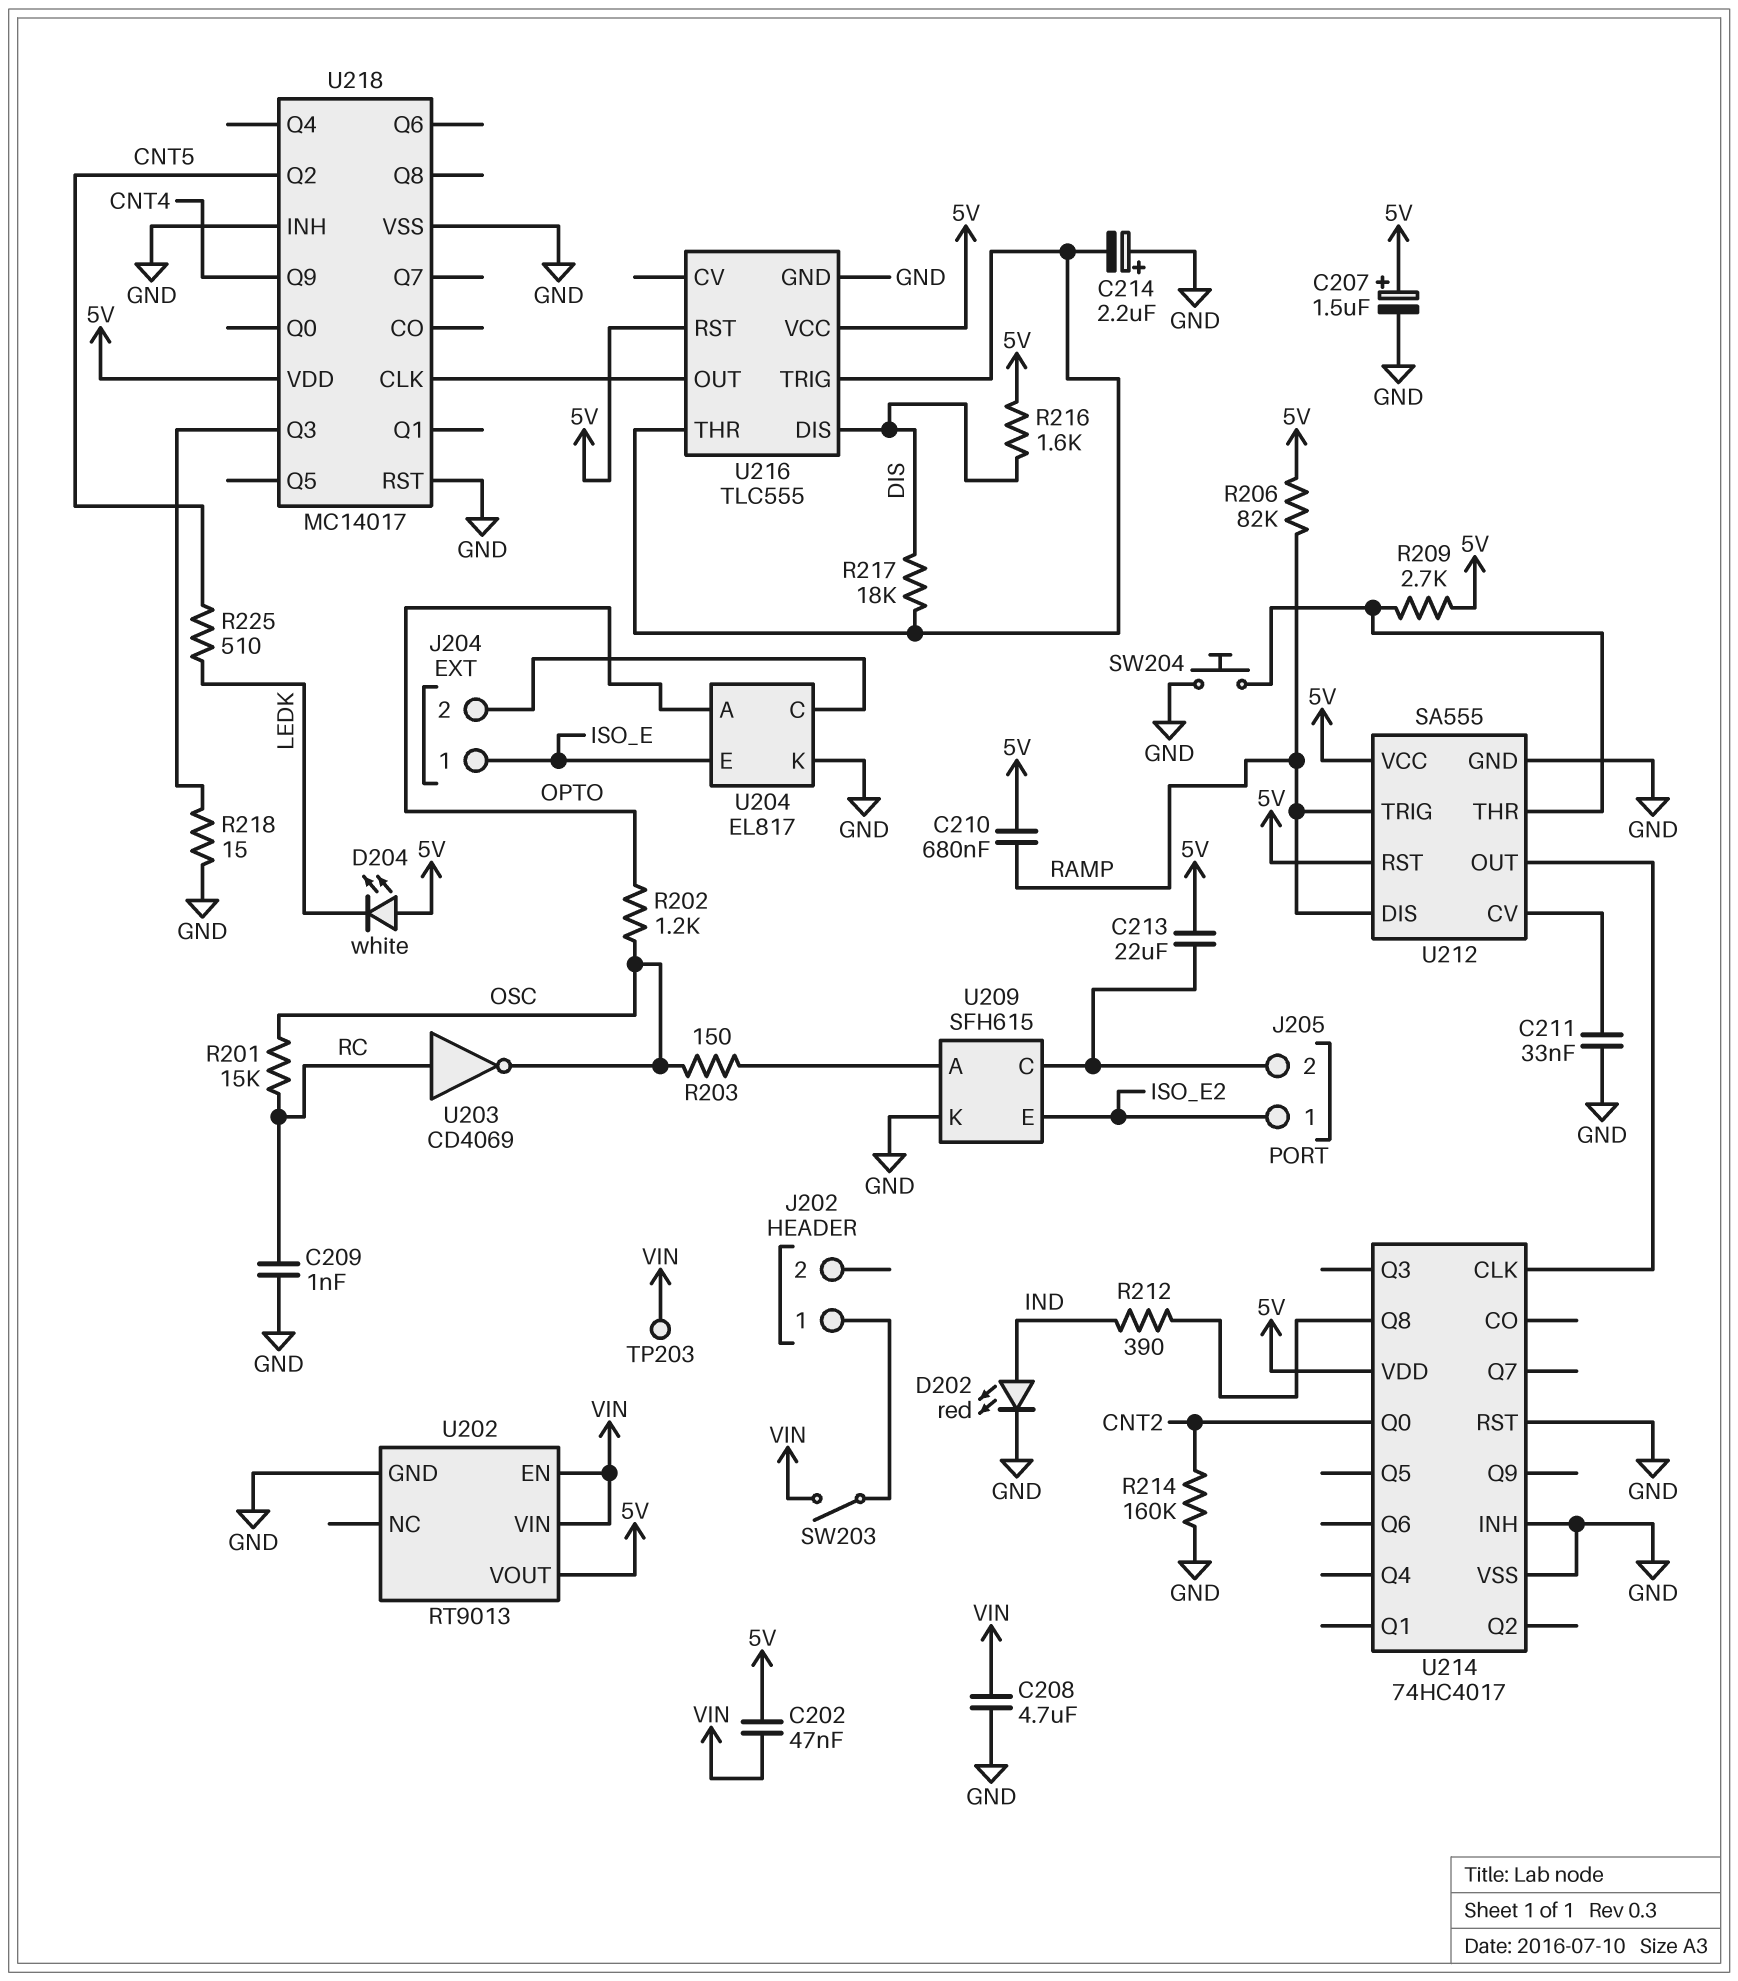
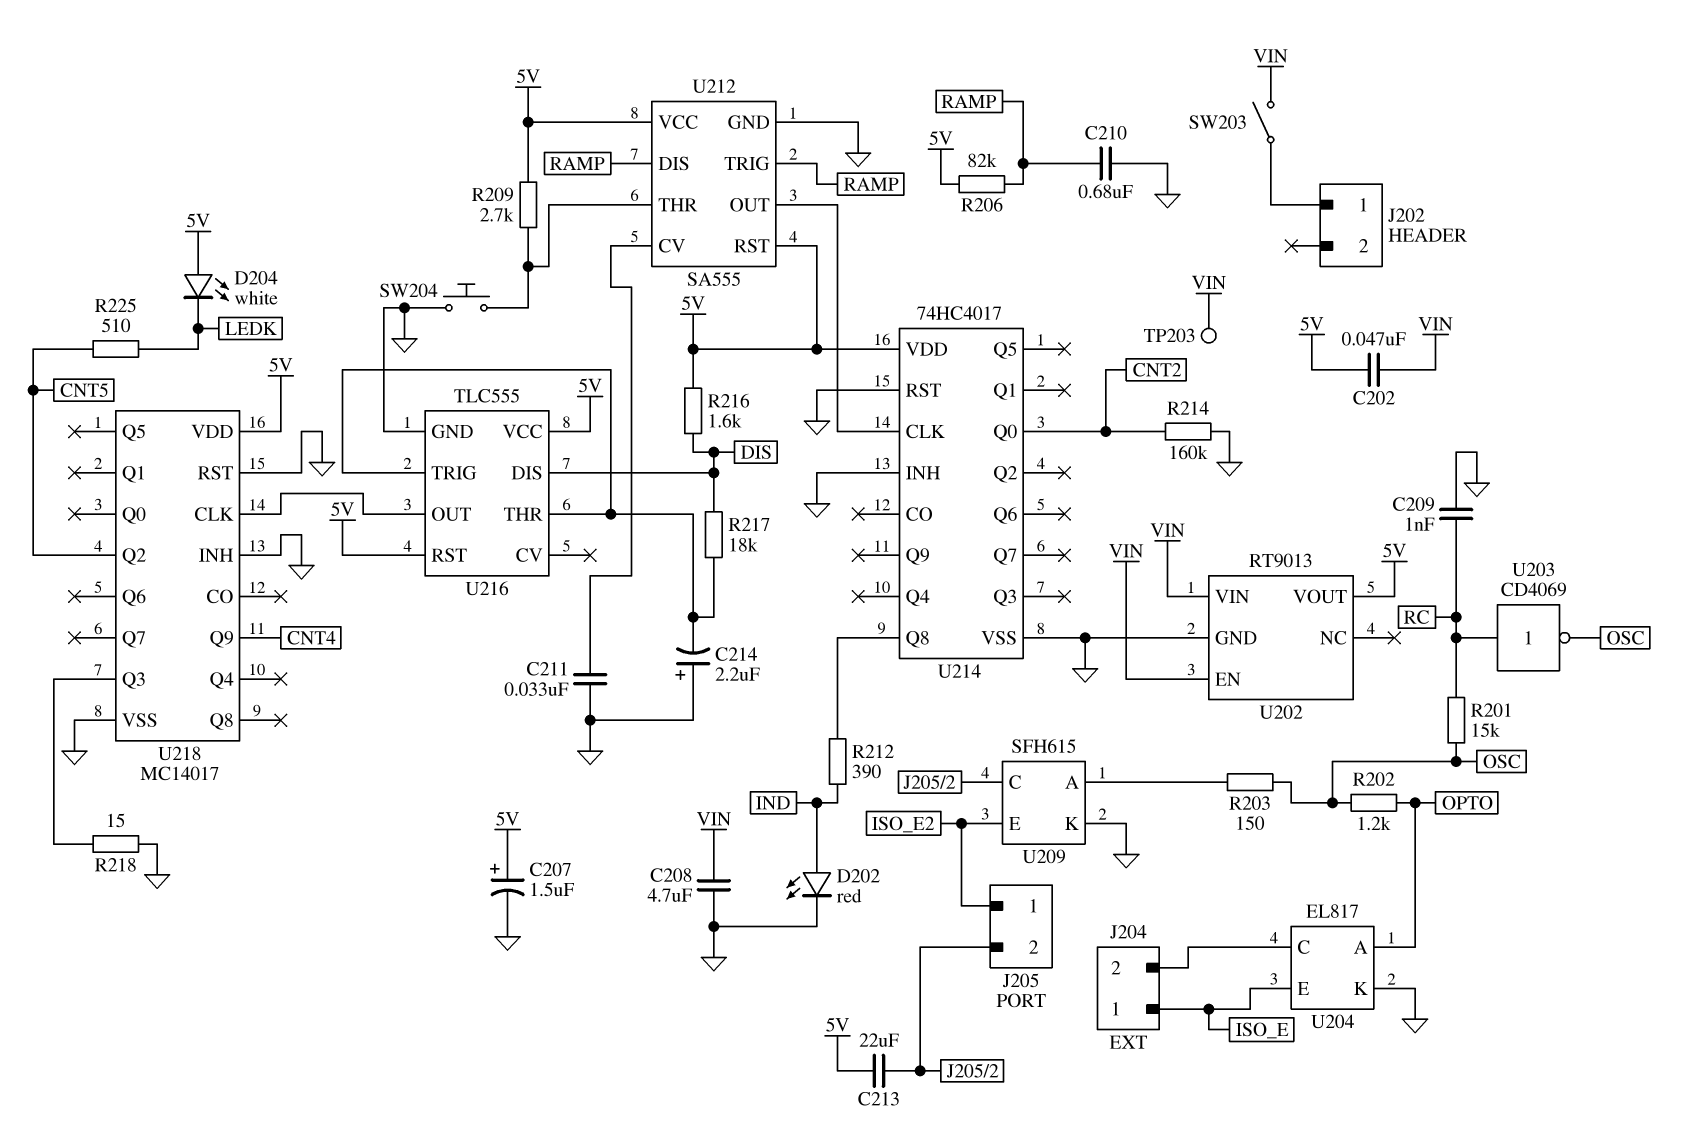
C210: 680nF (5V, RAMP) -> 680nF (GND, RAMP)

